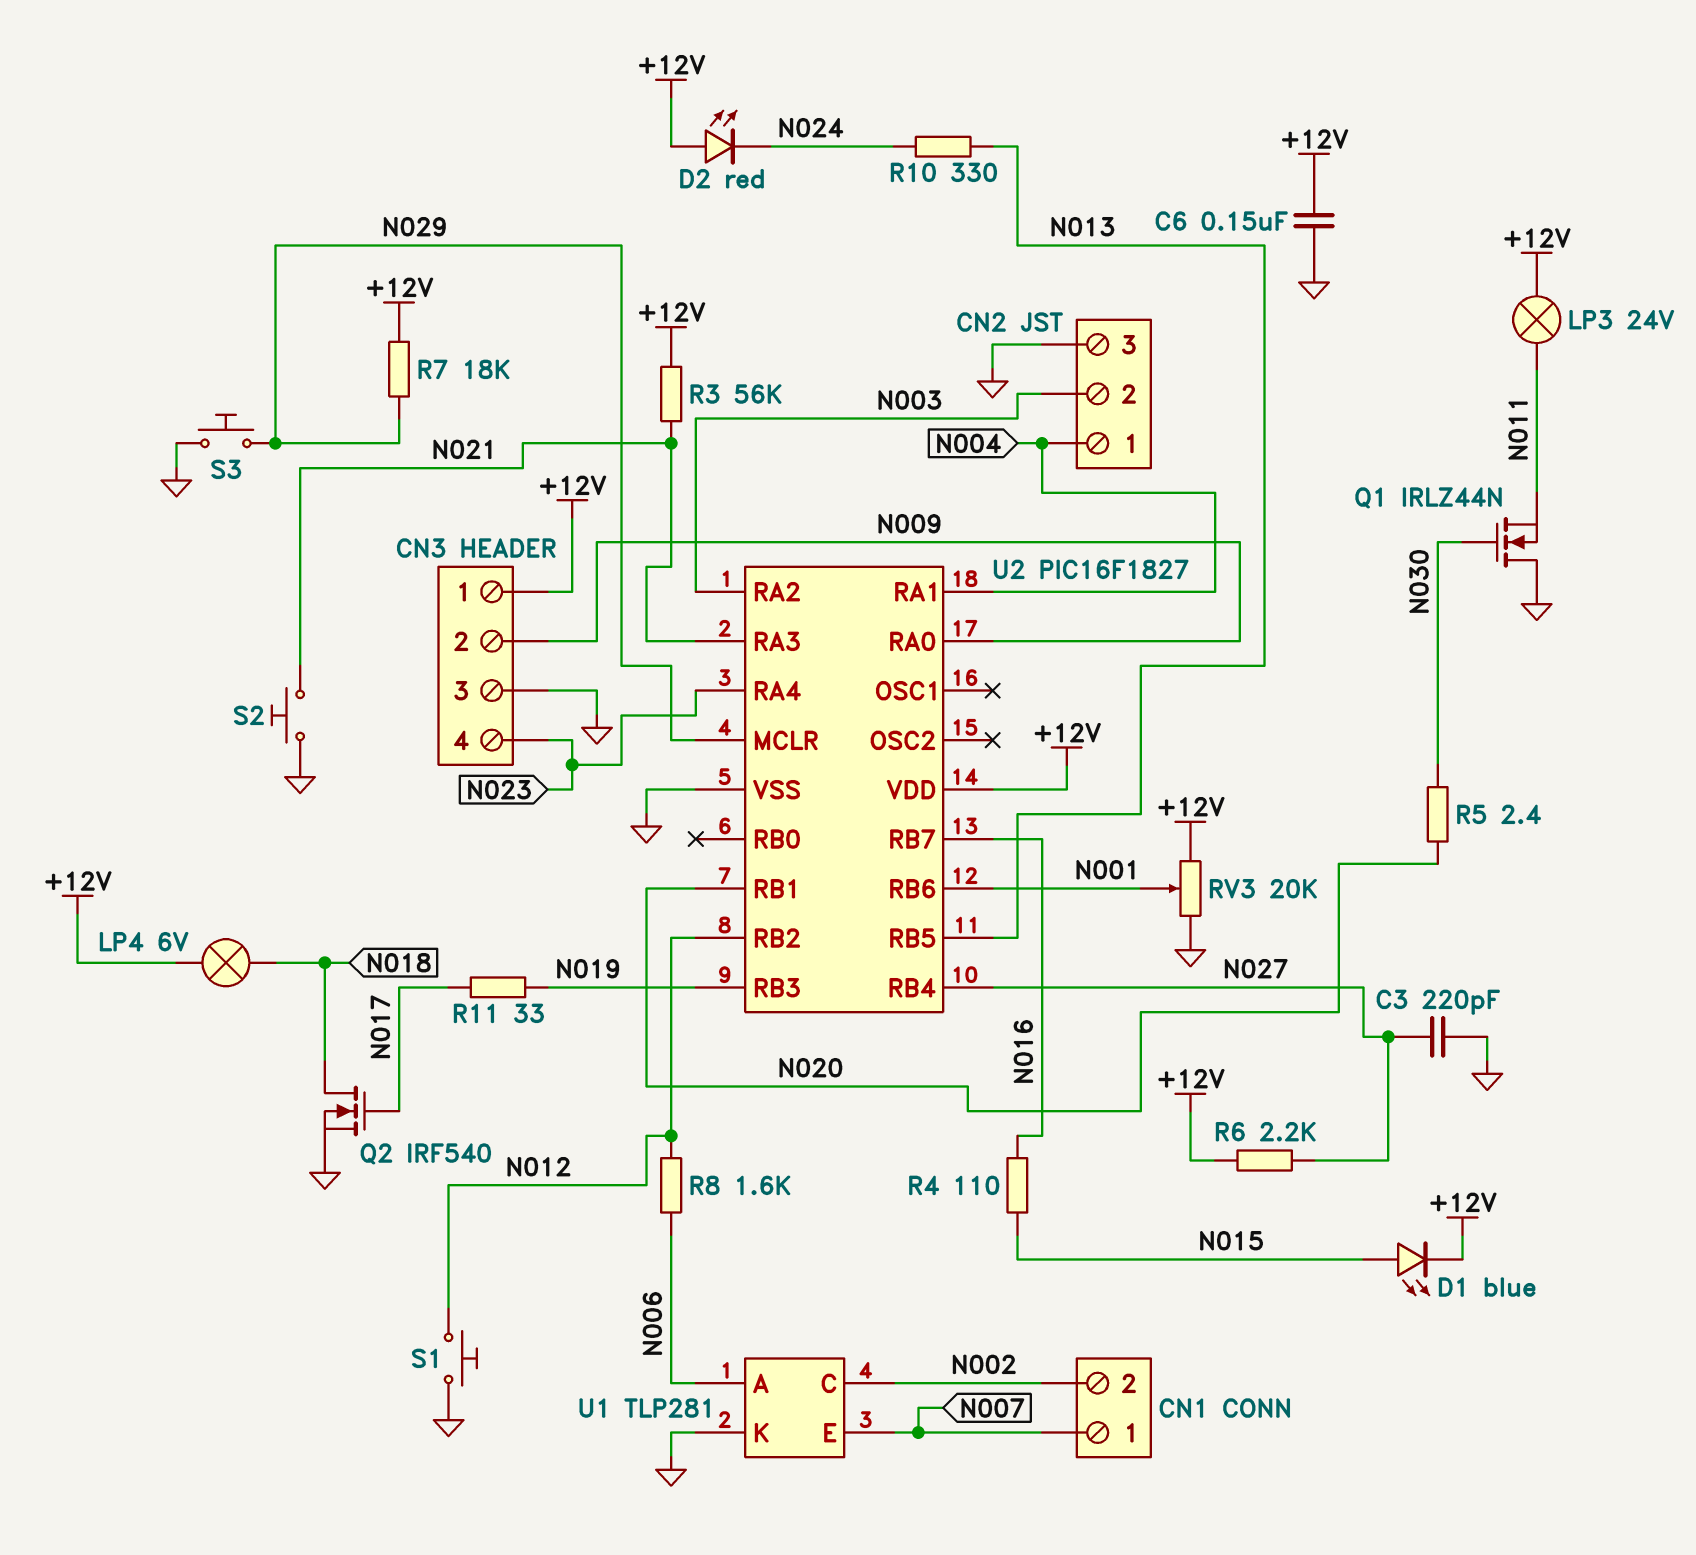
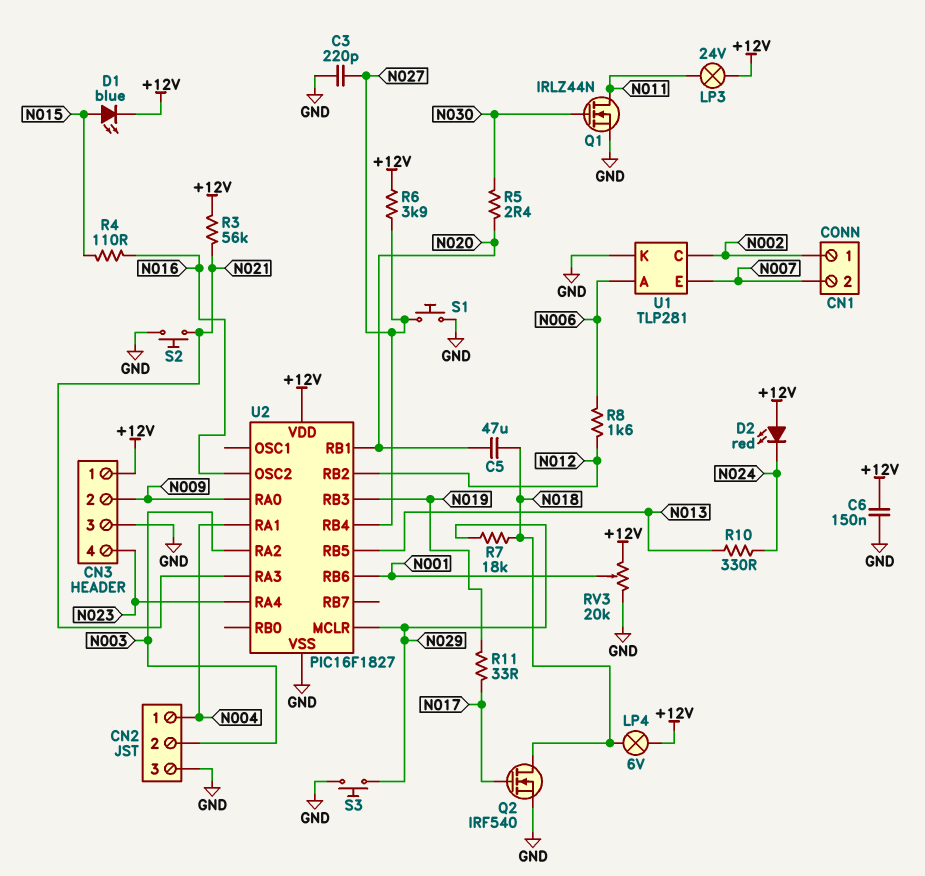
C5: none -> 47uF (N018, N020)
CN1 pin 1: N007 -> N002
CN1 pin 2: N002 -> N007
Q1: NMOS IRLZ44N (G N030, D GND, S N011) -> NMOS IRLZ44N (G N030, D N011, S GND)
R6: 2.2k (+12V, N027) -> 3.9k (+12V, N027)
R7: 18k (+12V, N029) -> 18k (N018, N029)
S1: button (GND, N012) -> button (GND, N027)
U2 pin OSC2: none -> N016
U2 pin RB7: N016 -> none

